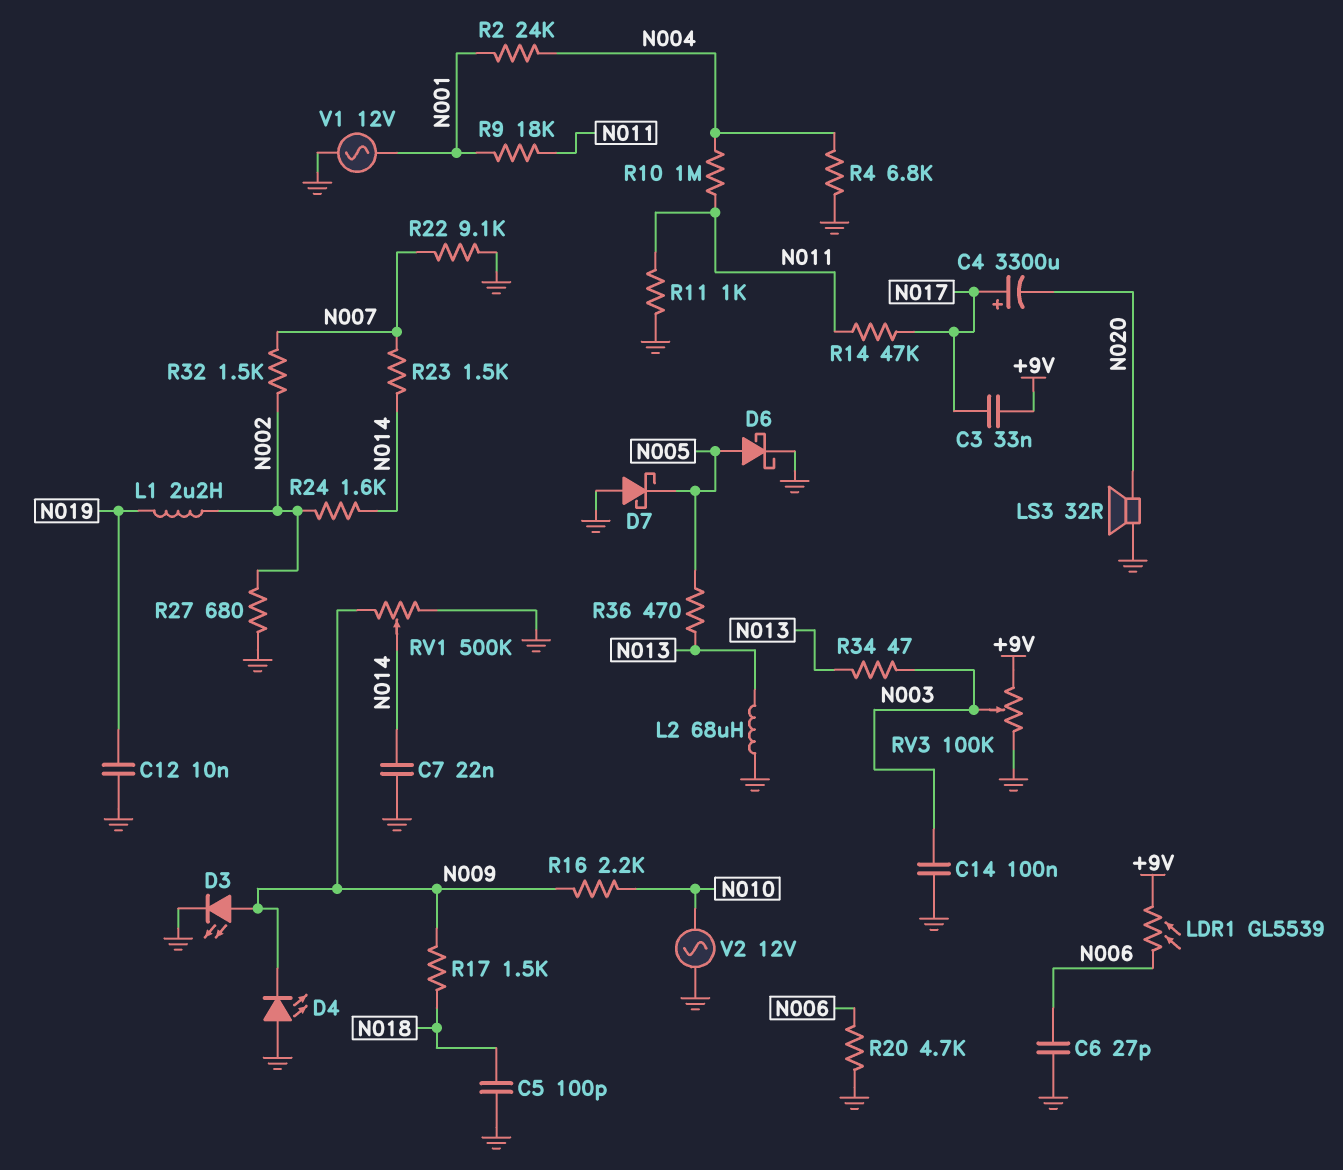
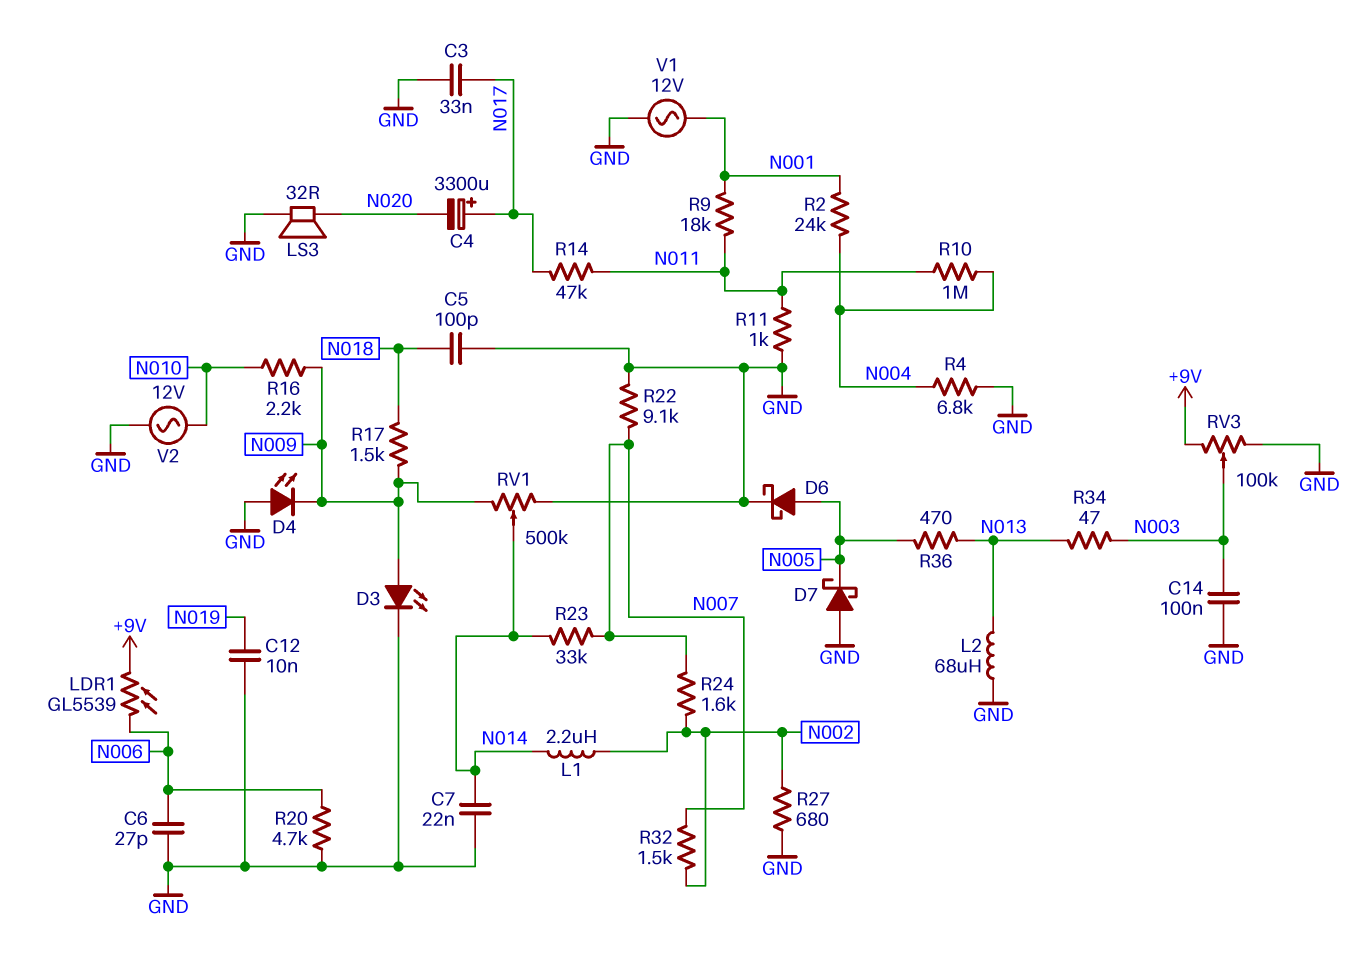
C3: 33nF (+9V, N017) -> 33nF (GND, N017)
L1: 2.2uH (N002, N019) -> 2.2uH (N002, N014)
R23: 1.5k (N007, N014) -> 33k (N007, N014)
R24: 1.6k (N002, N014) -> 1.6k (N002, N007)

